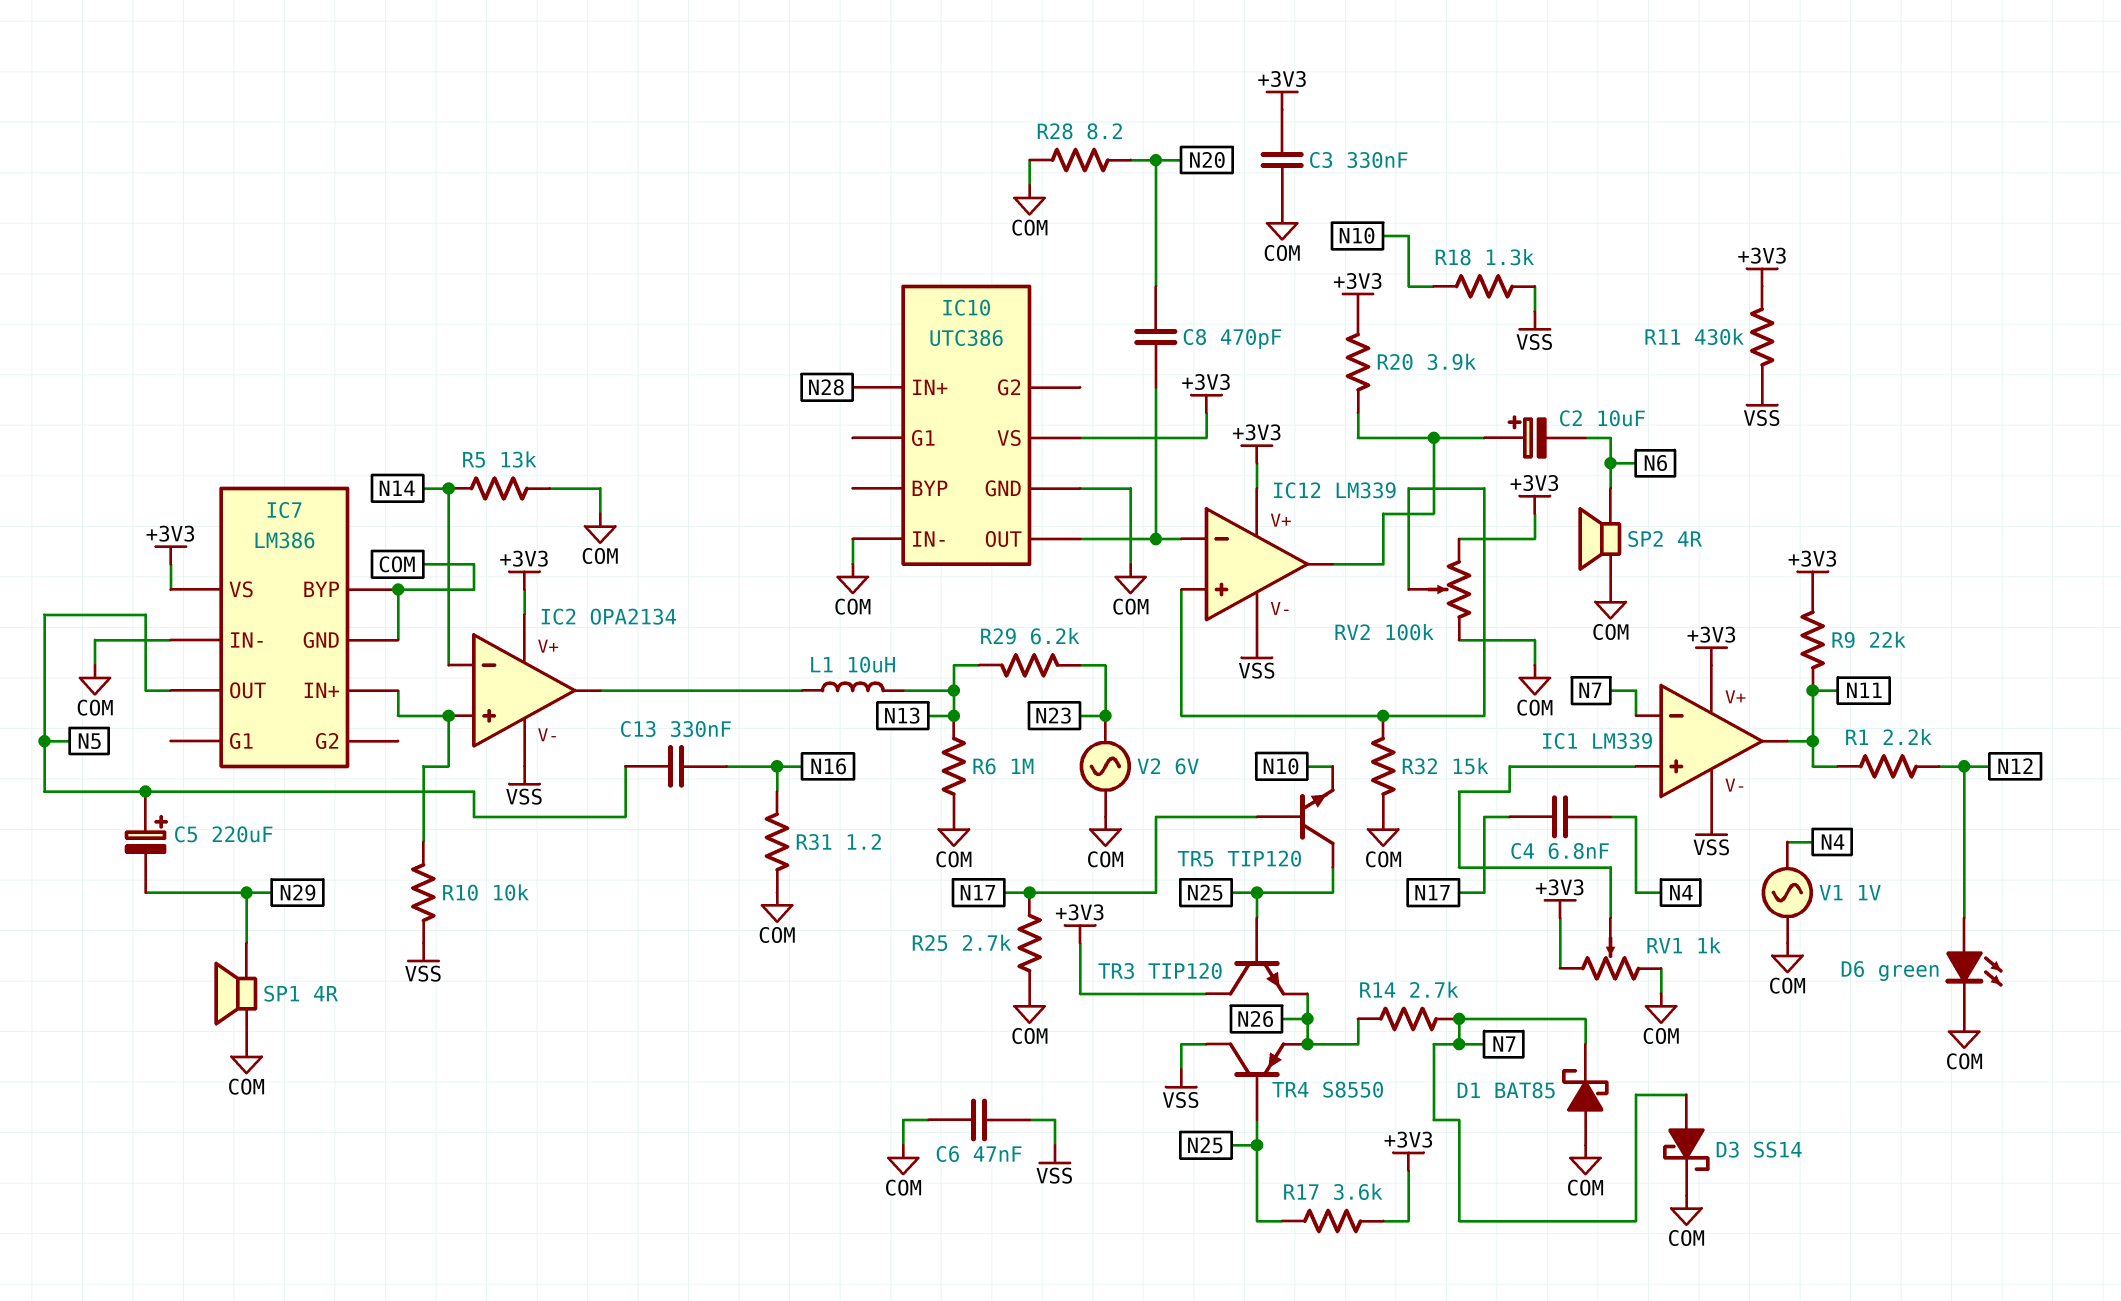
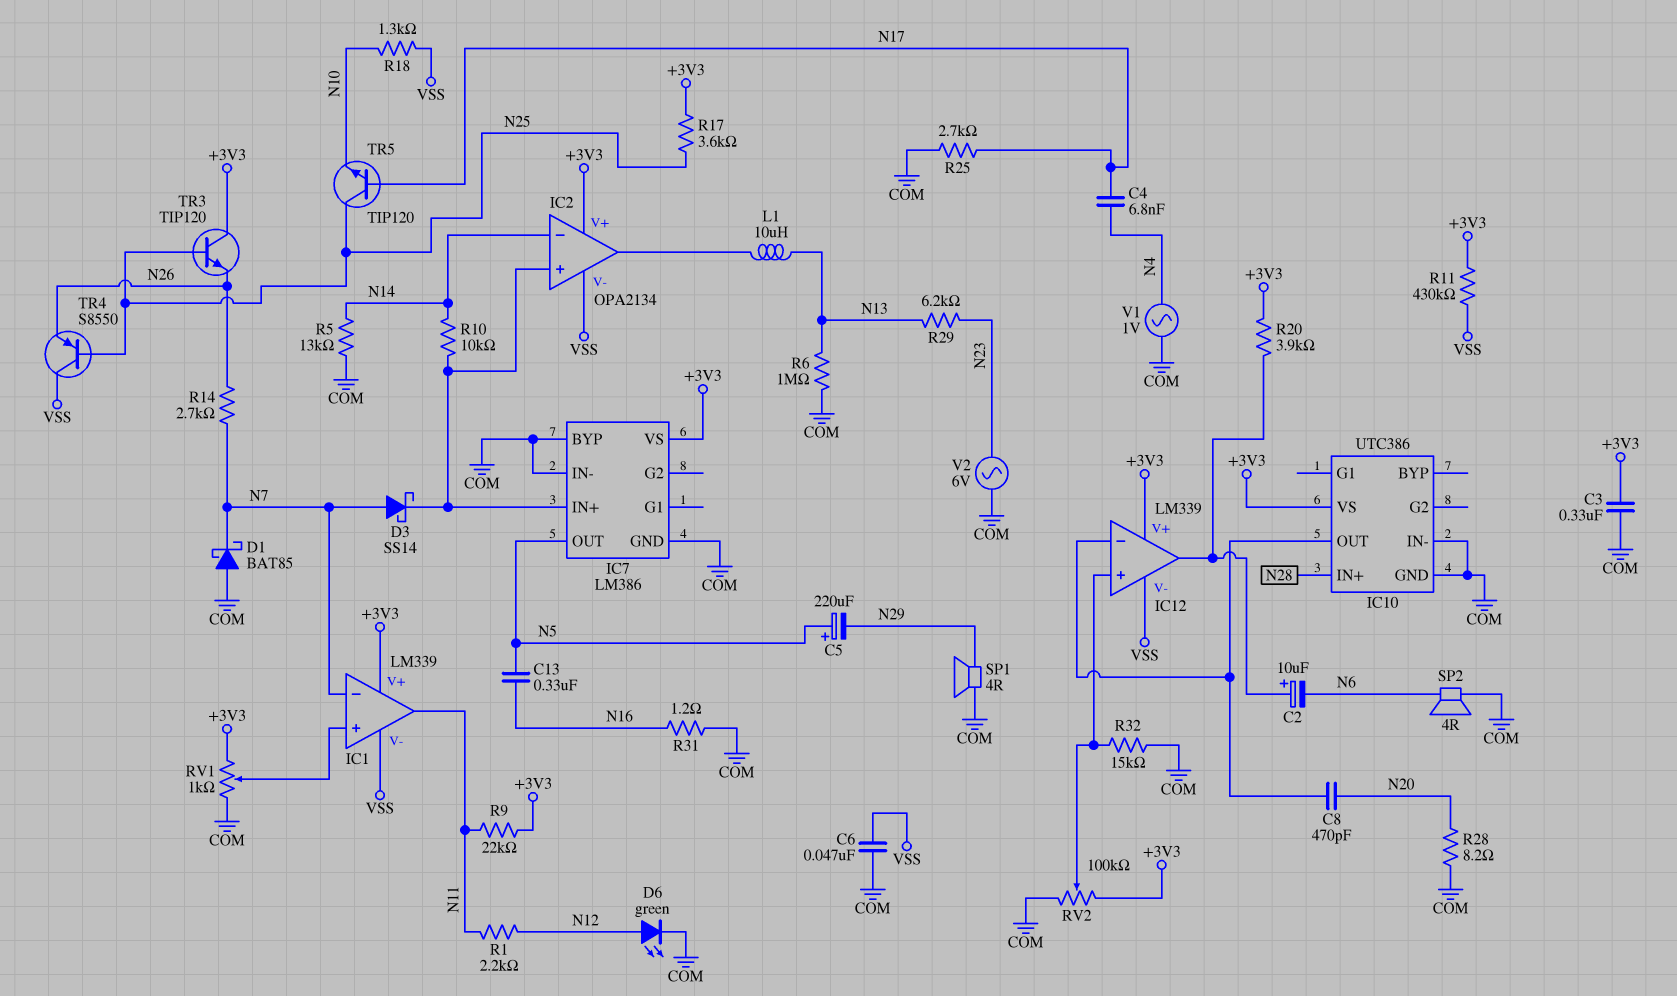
D3: schottky SS14 (A N7, K COM) -> schottky SS14 (A N7, K IC2/in+)
R10: 10k (IC2/in+, VSS) -> 10k (IC2/in+, N14)

